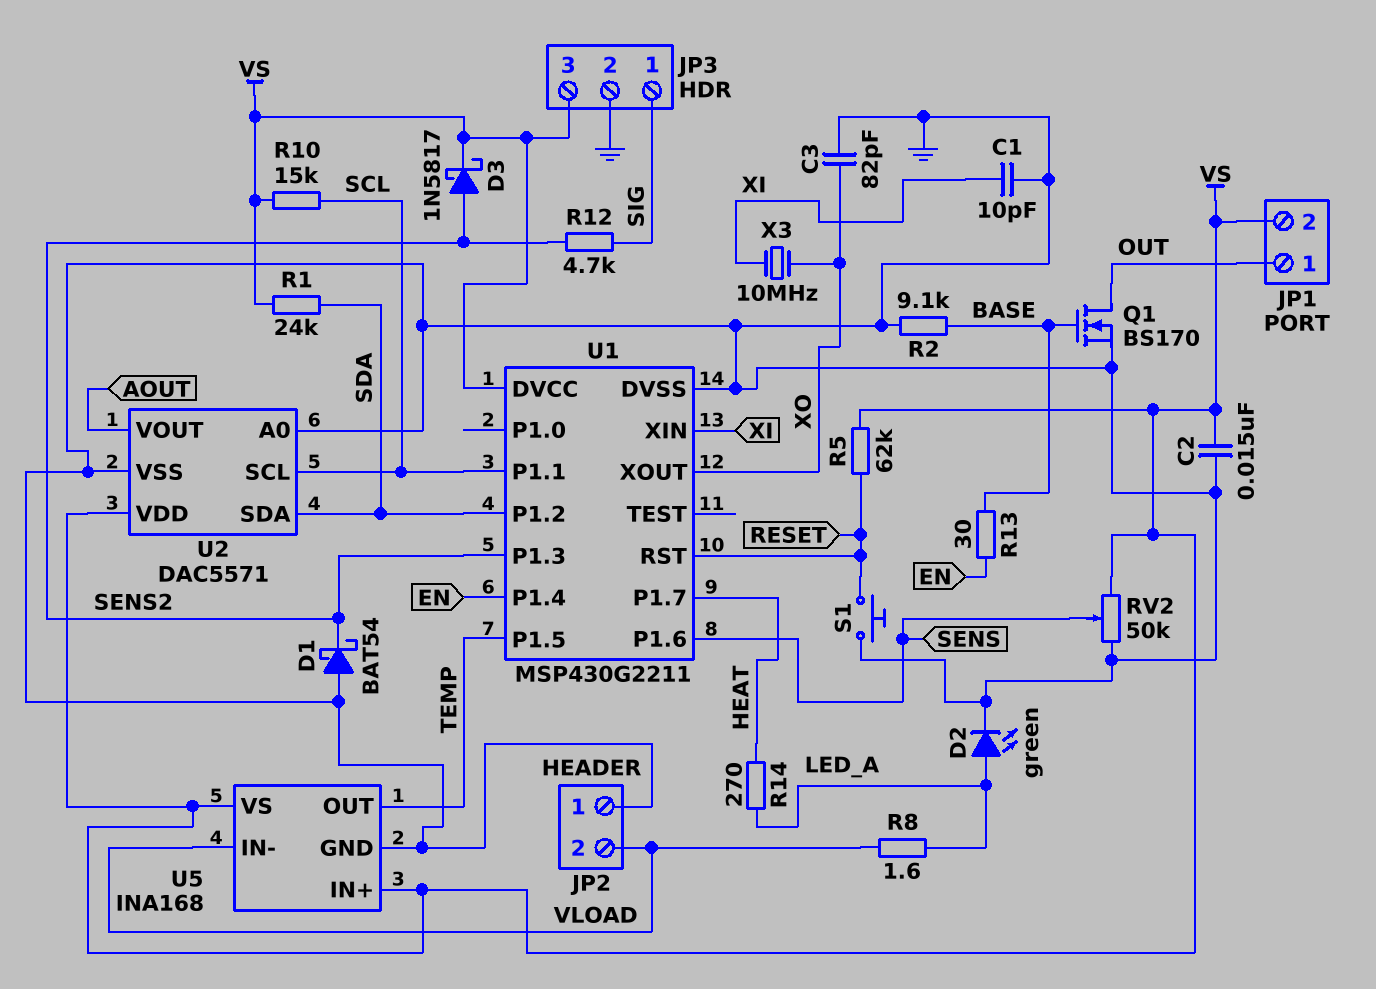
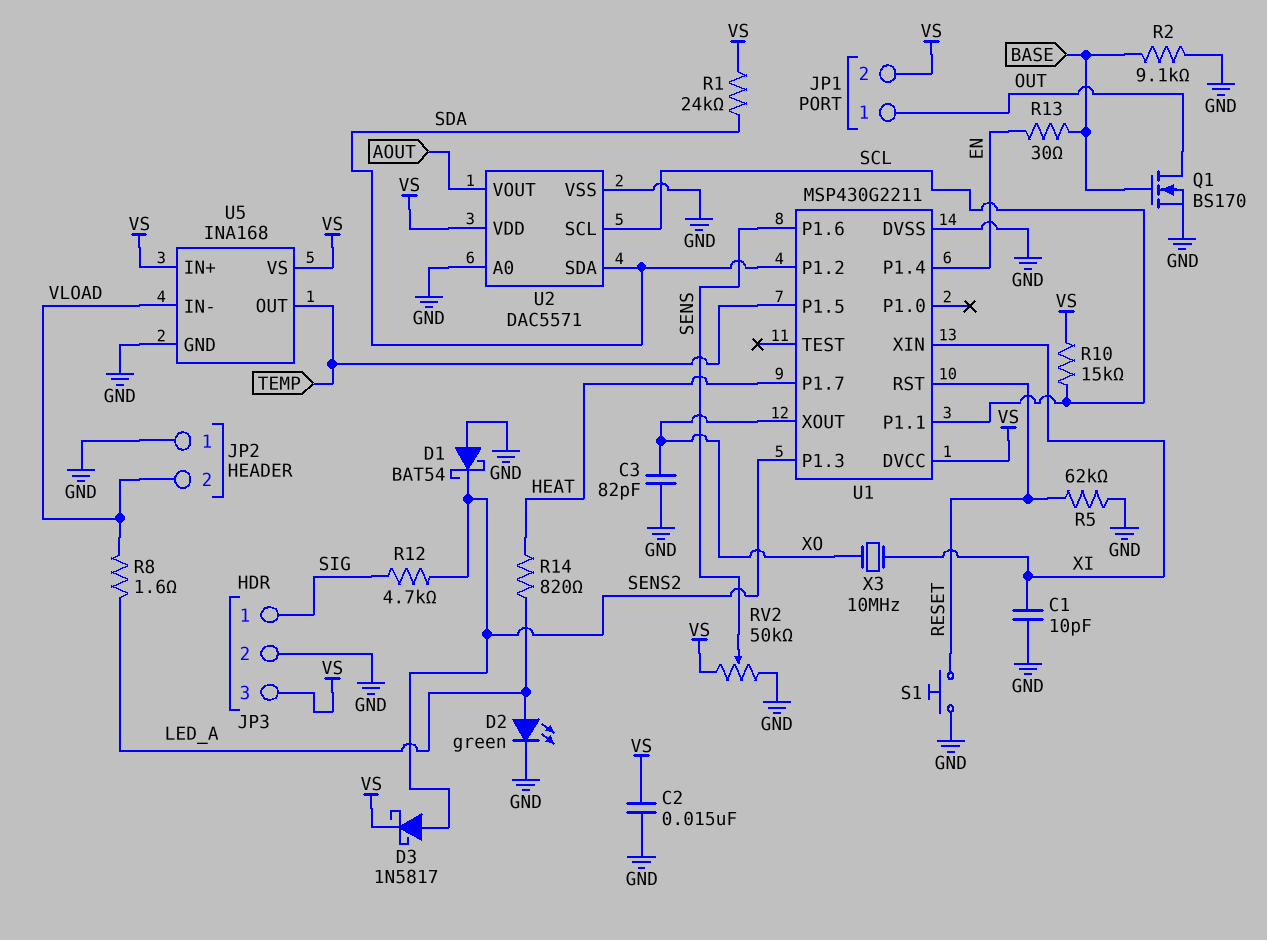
R5: 62k (RESET, VS) -> 62k (GND, RESET)
R14: 270 (HEAT, LED_A) -> 820 (HEAT, LED_A)

